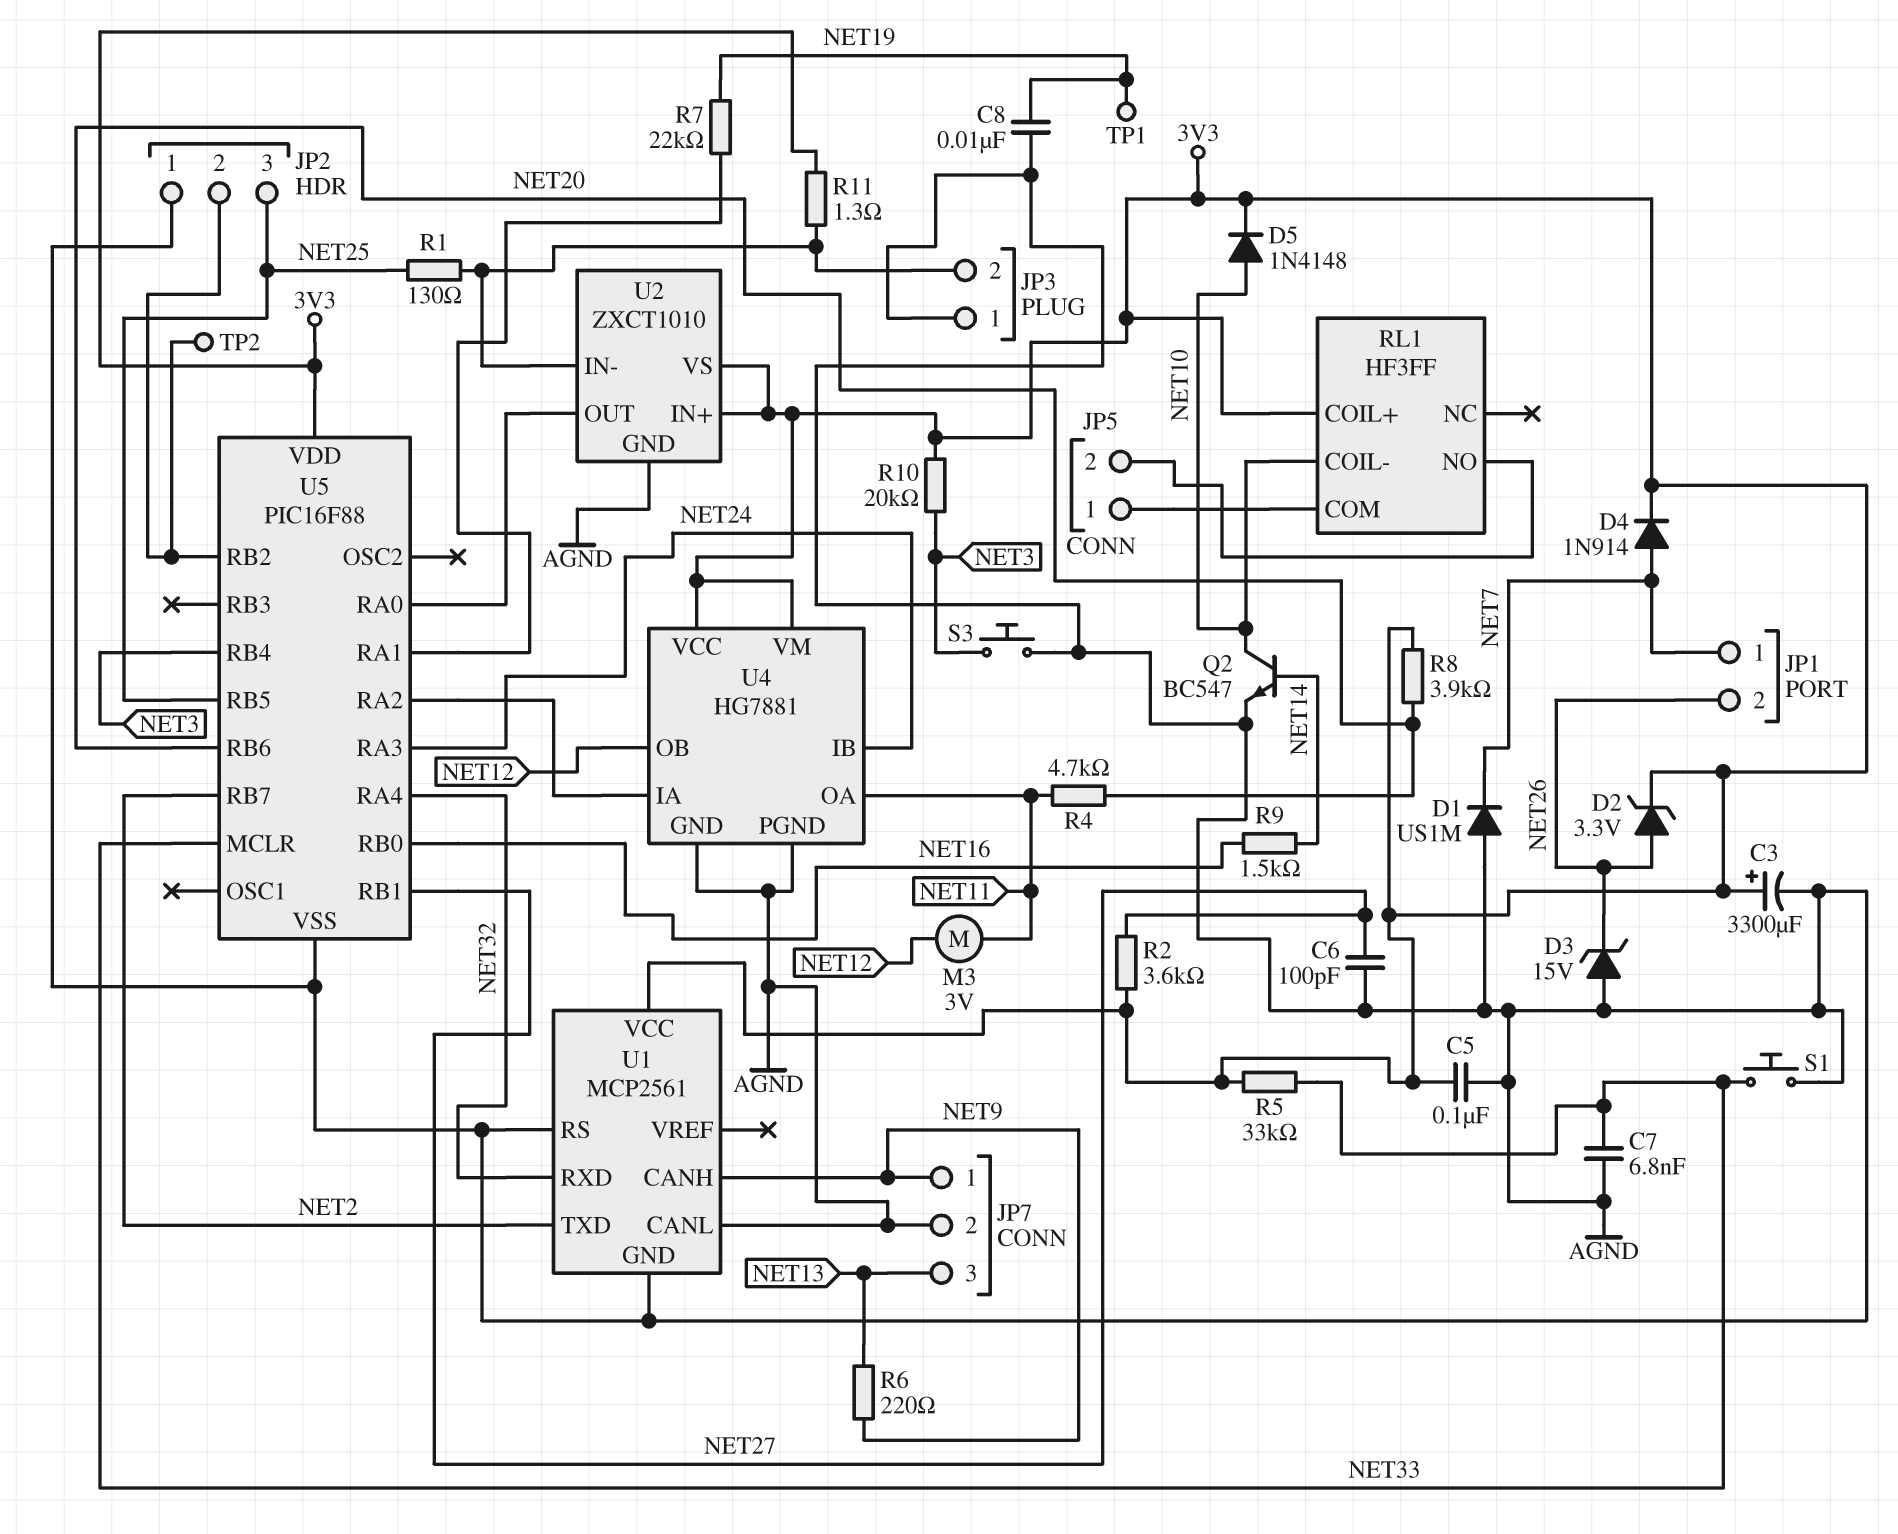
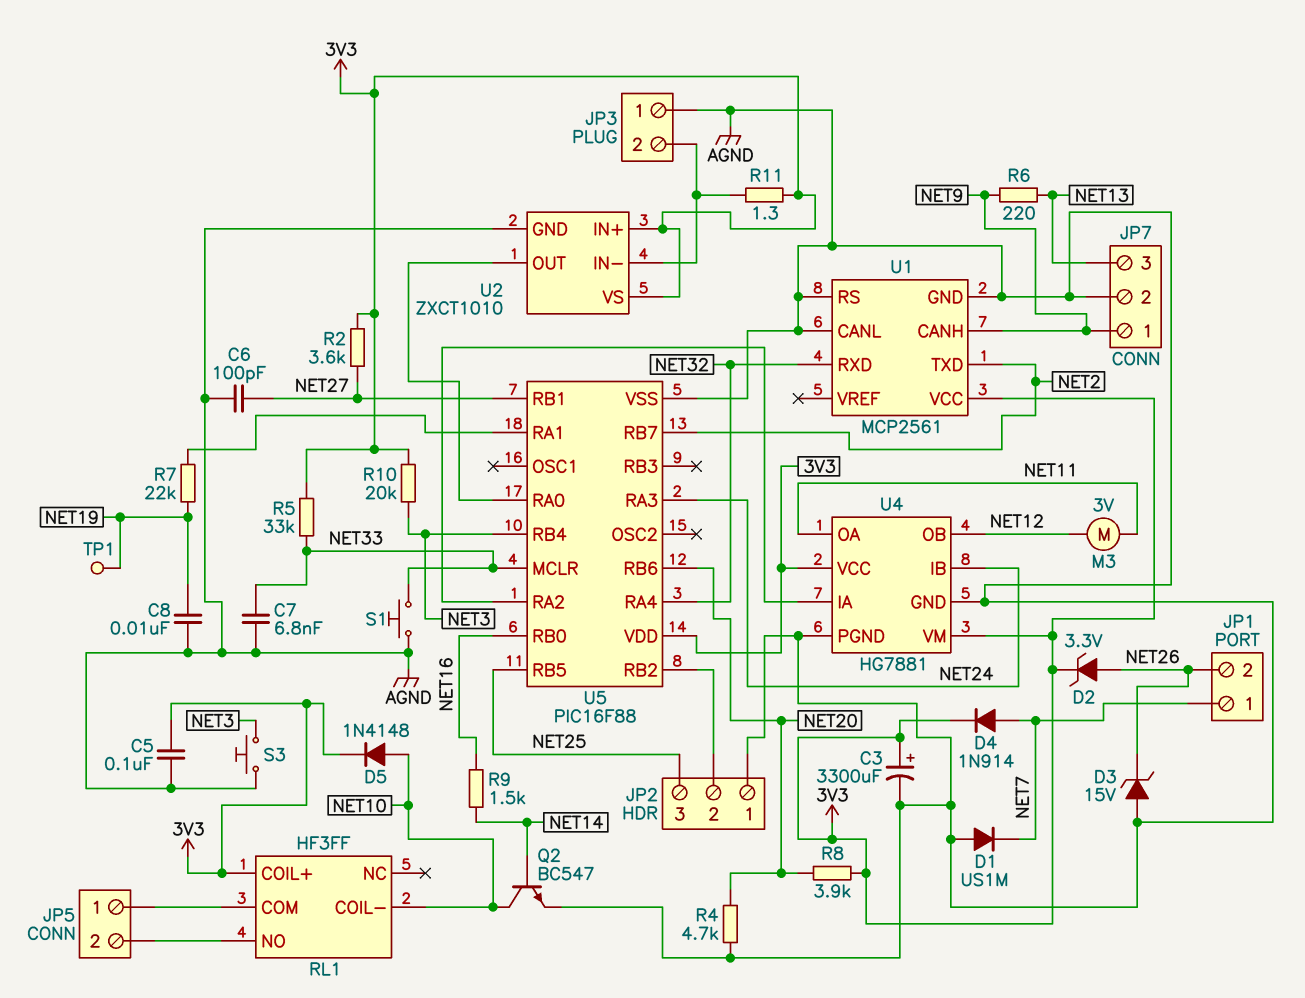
R1: 130 (JP3/2, NET25) -> none
R4: 4.7k (NET11, NET20) -> 4.7k (AGND, NET20)
TP2: test point (JP2/2) -> none

